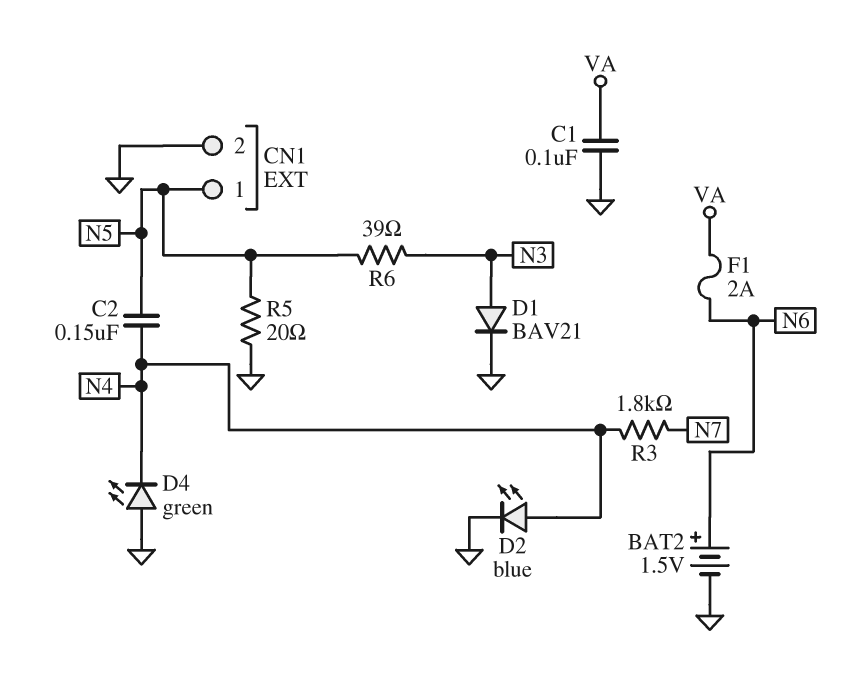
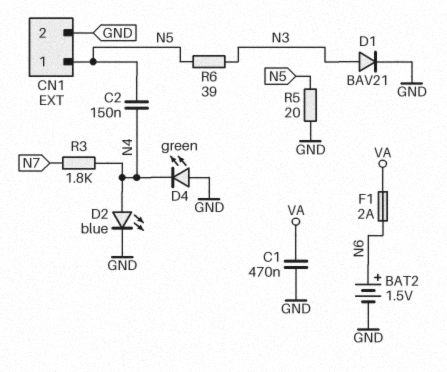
C1: 100nF (GND, VA) -> 470nF (GND, VA)

